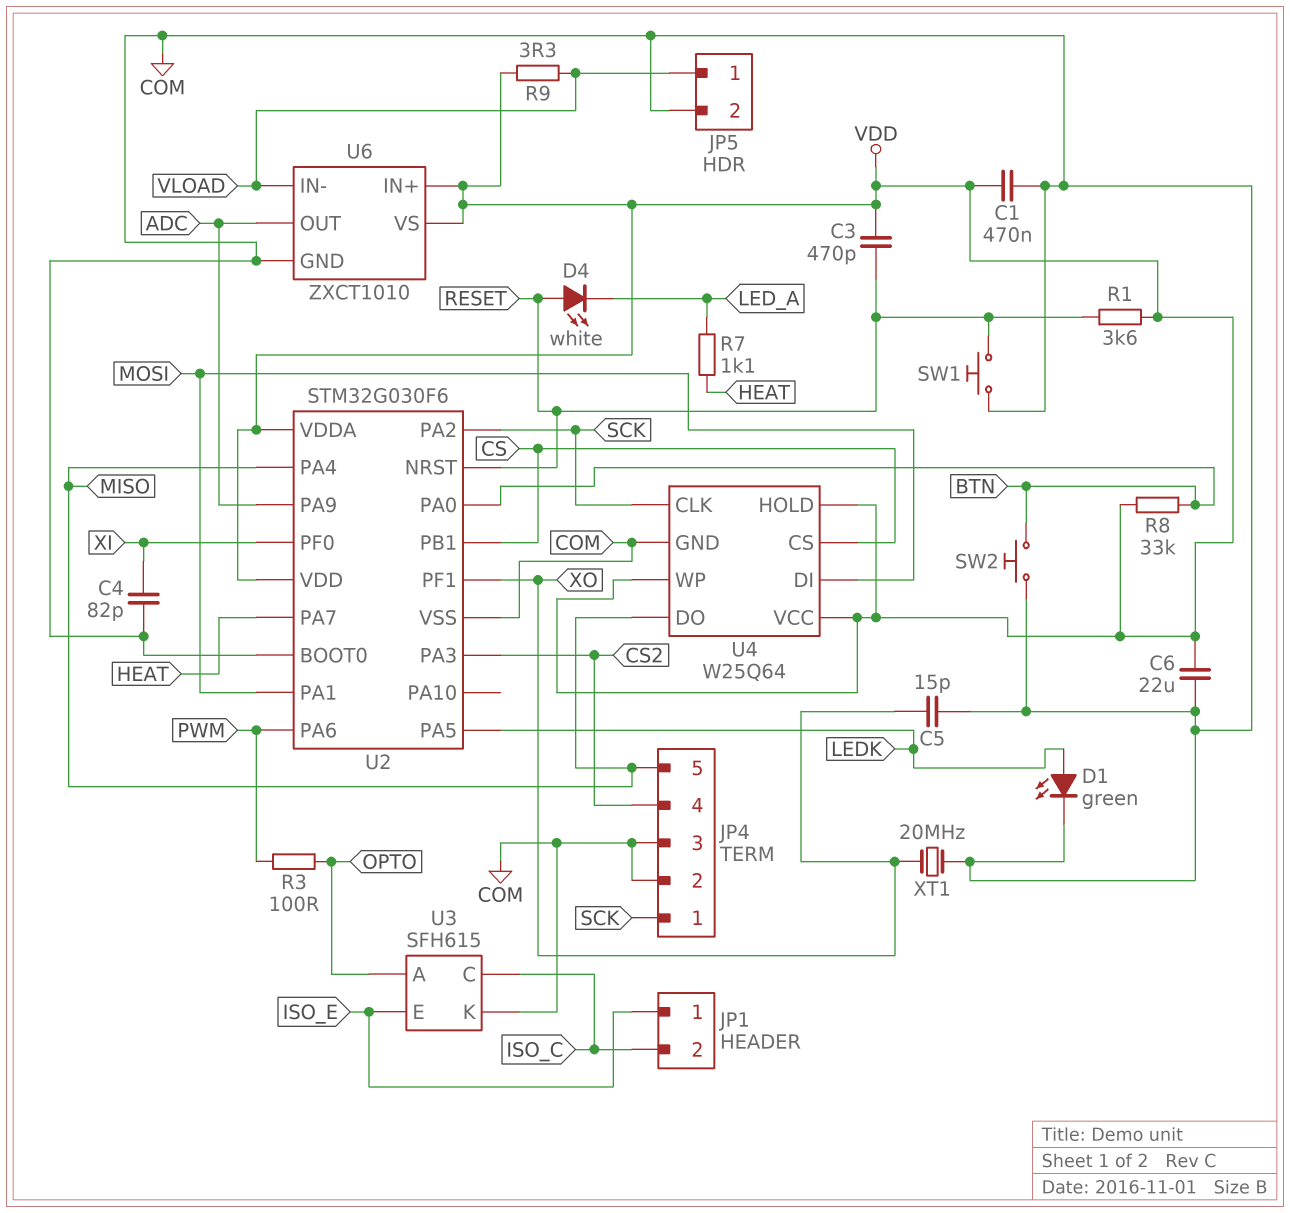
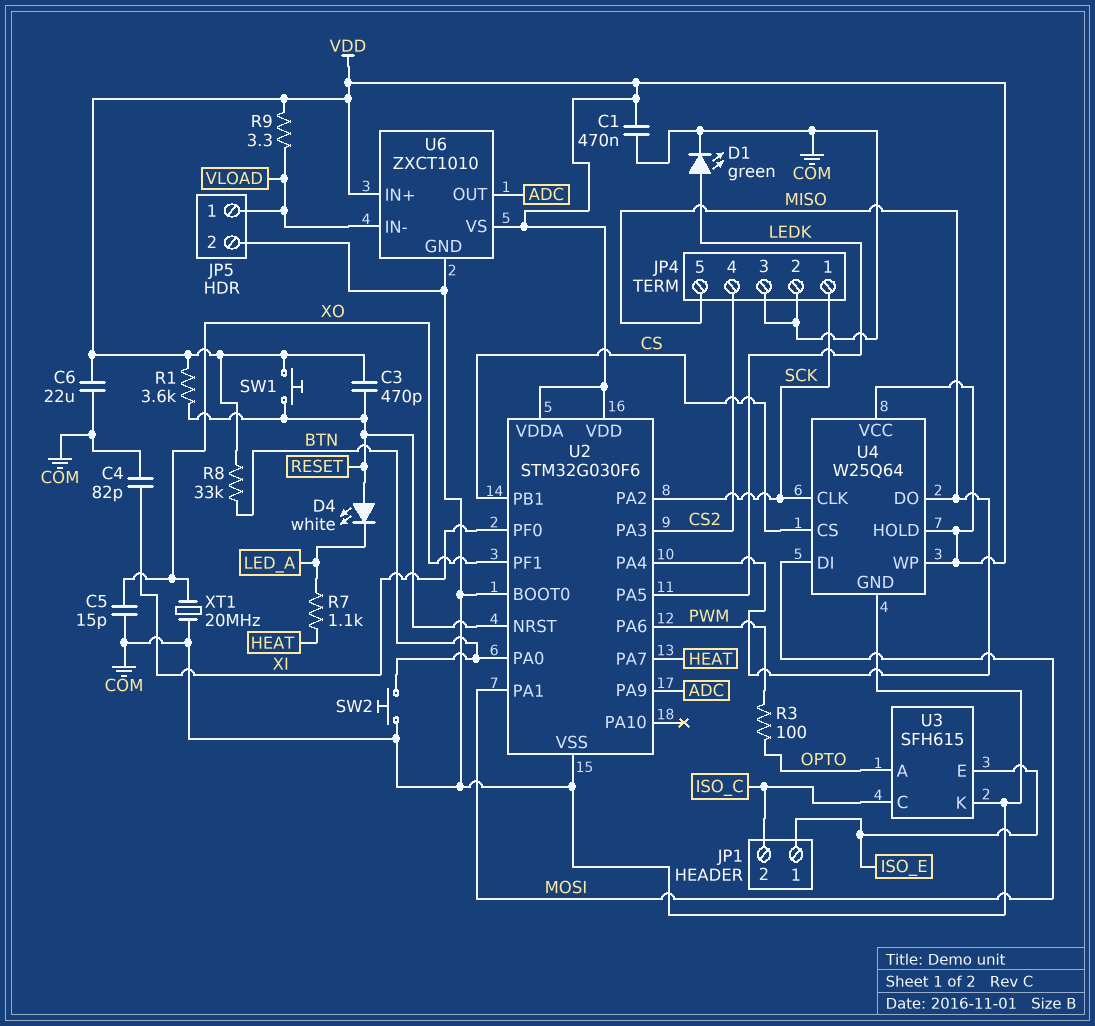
SW1: button (COM, RESET) -> button (RESET, VDD)

